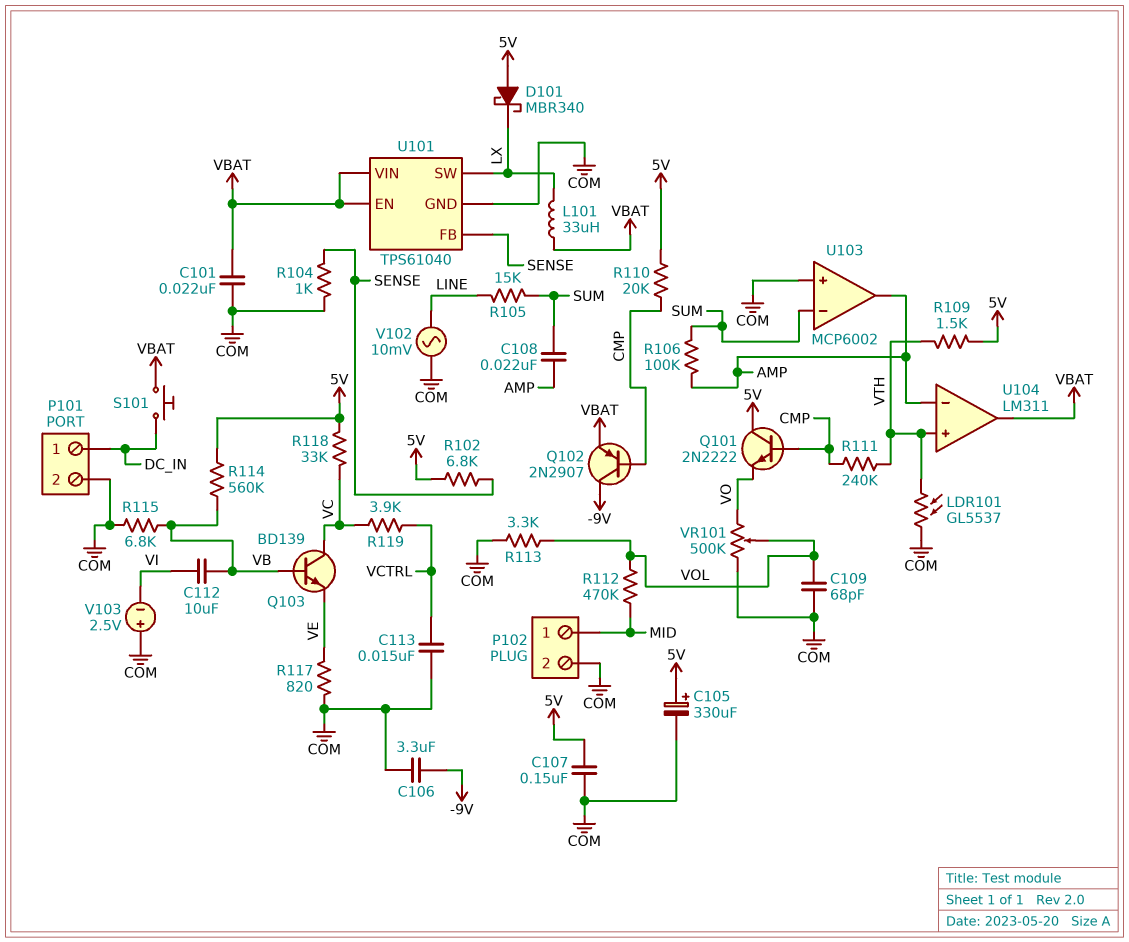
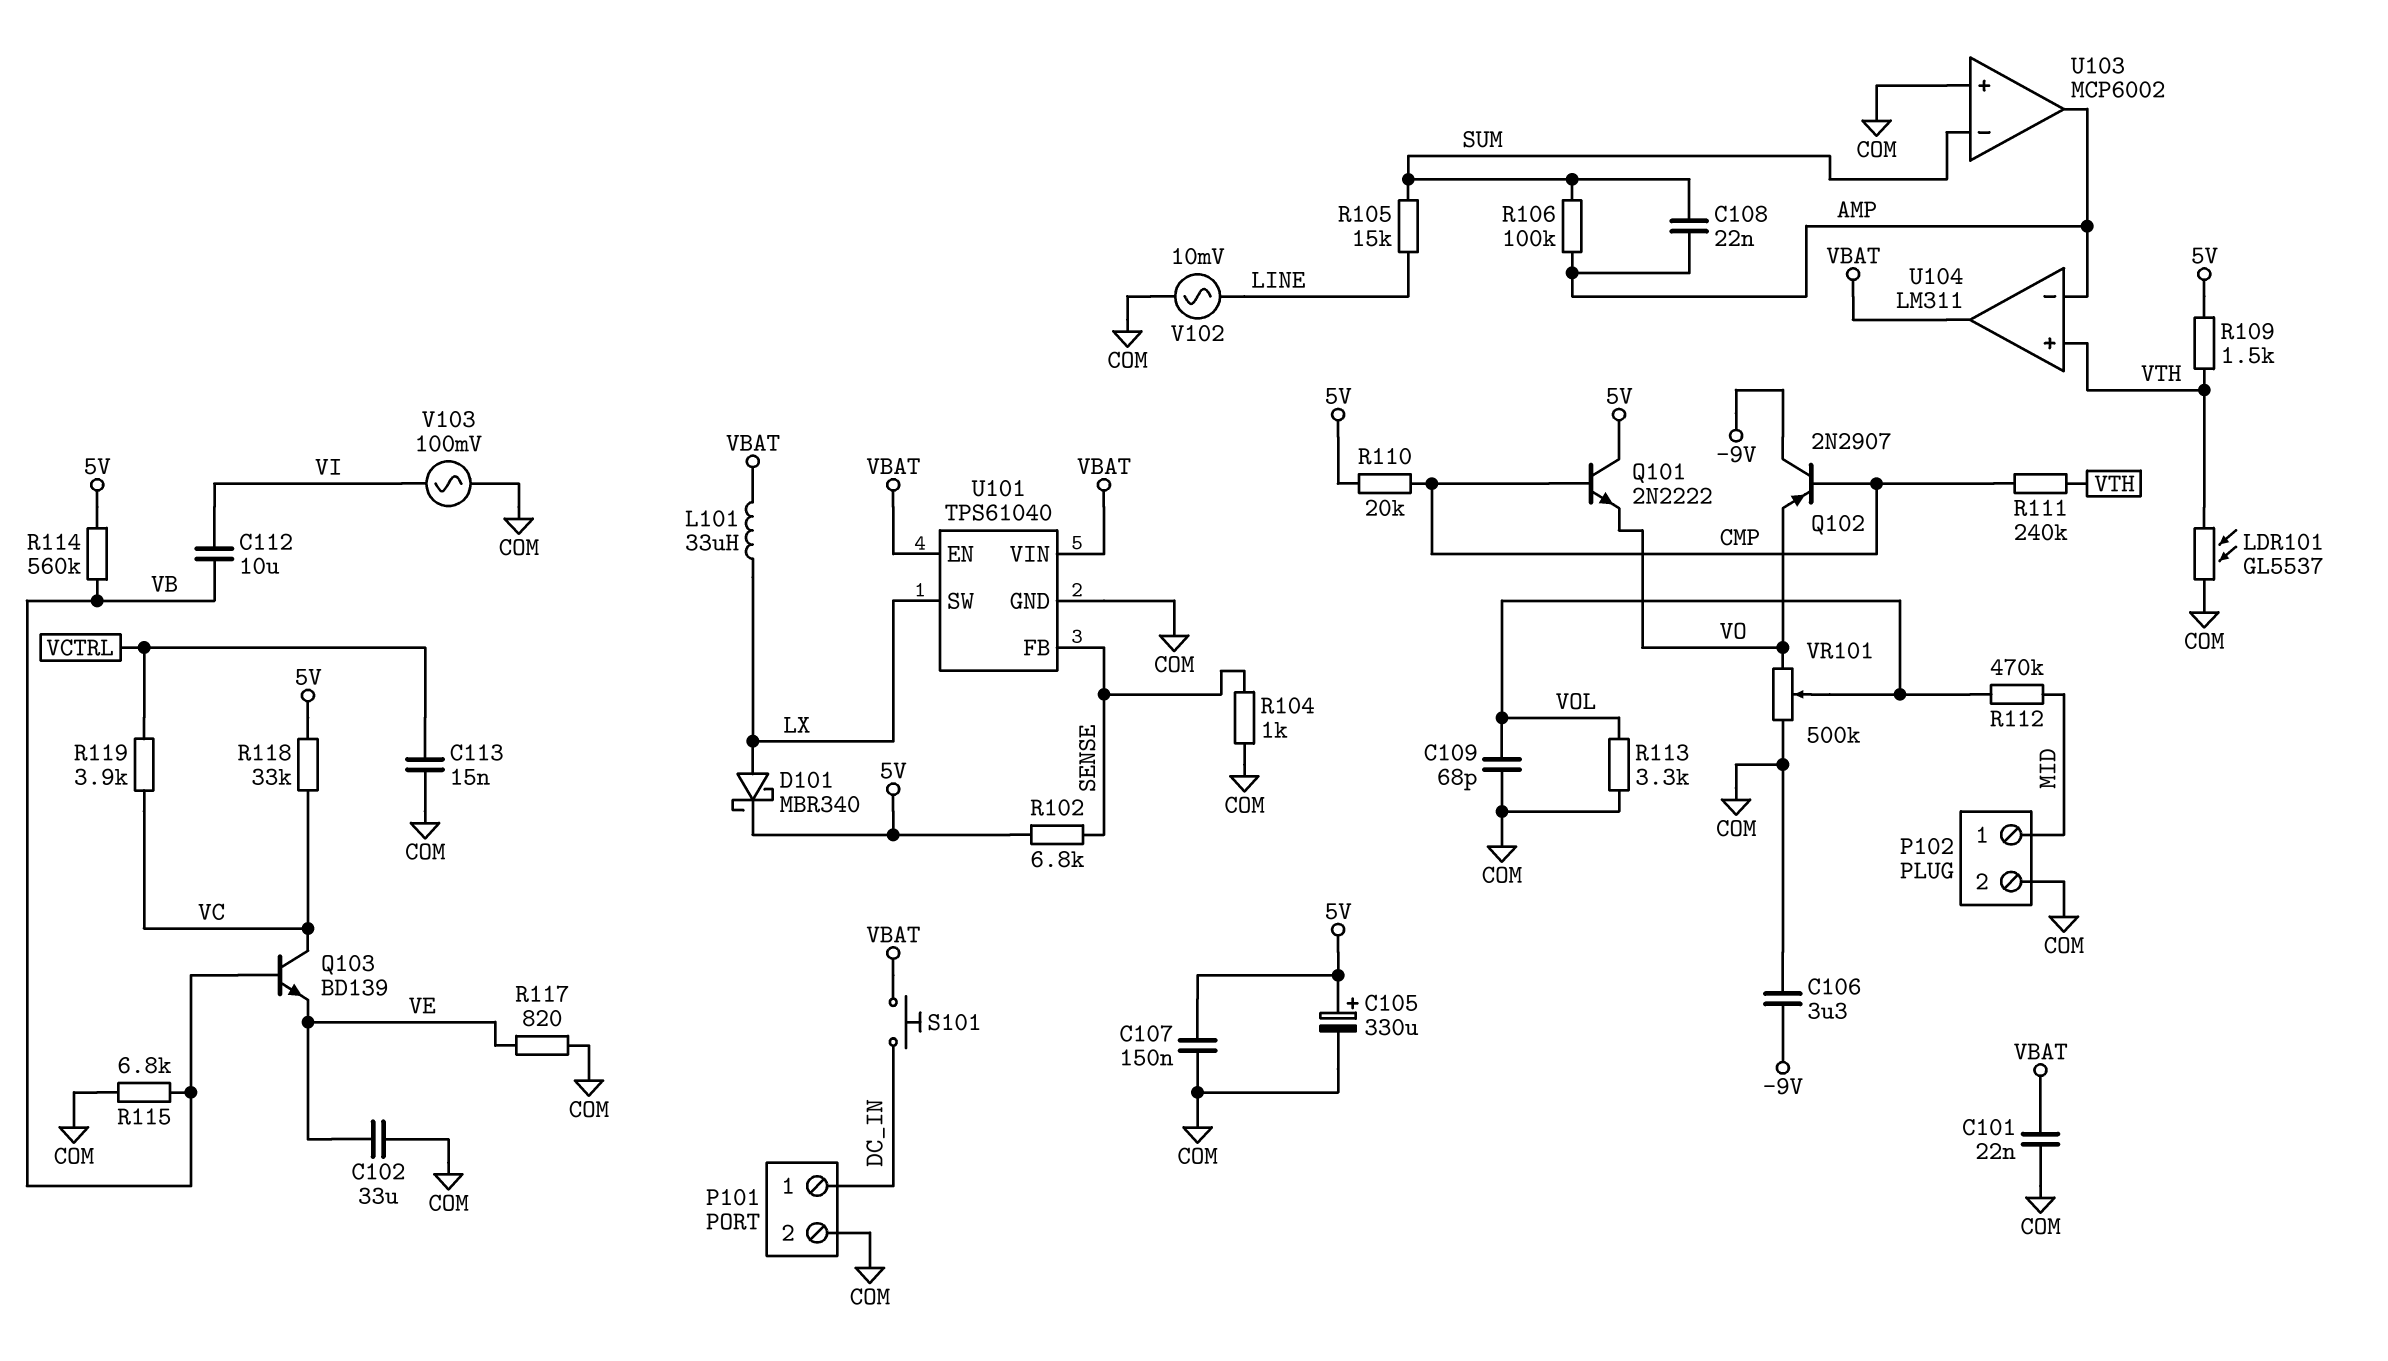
C102: none -> 33uF (COM, VE)
D101: schottky MBR340 (A 5V, K LX) -> schottky MBR340 (A LX, K 5V)
Q102: PNP 2N2907 (B CMP, C -9V, E VBAT) -> PNP 2N2907 (B CMP, C -9V, E VO)
V103: 2.5V (plus COM, minus VI) -> AC 100mV (COM, VI)

